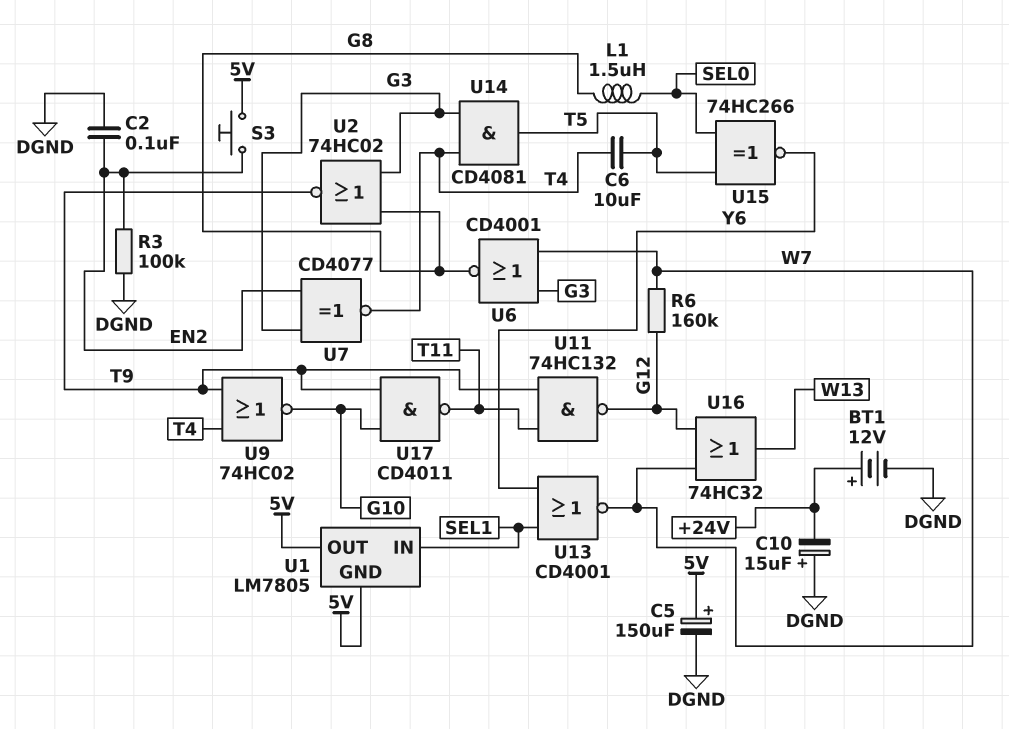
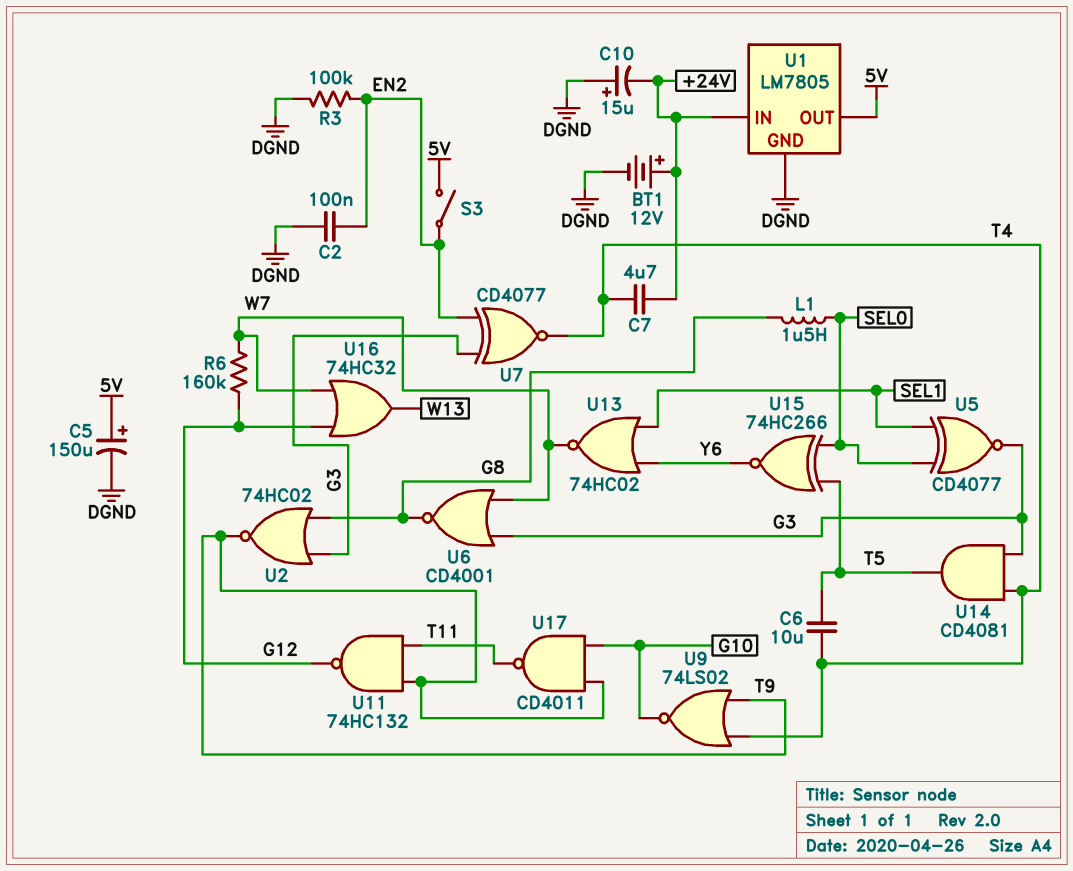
C7: none -> 4.7uF (+24V, T4)
S3: button (5V, EN2) -> switch (5V, EN2)
U1 pin GND: 5V -> DGND
U1 pin IN: SEL1 -> +24V
U5: none -> XNOR CD4077 (in SEL0, in SEL1, out G3)
U9: NOR 74HC02 (in T4, in T9, out G10) -> NOR 74LS02 (in T4, in T9, out G10)
U13: NOR CD4001 (in SEL1, in Y6, out W7) -> NOR 74HC02 (in SEL1, in Y6, out W7)

